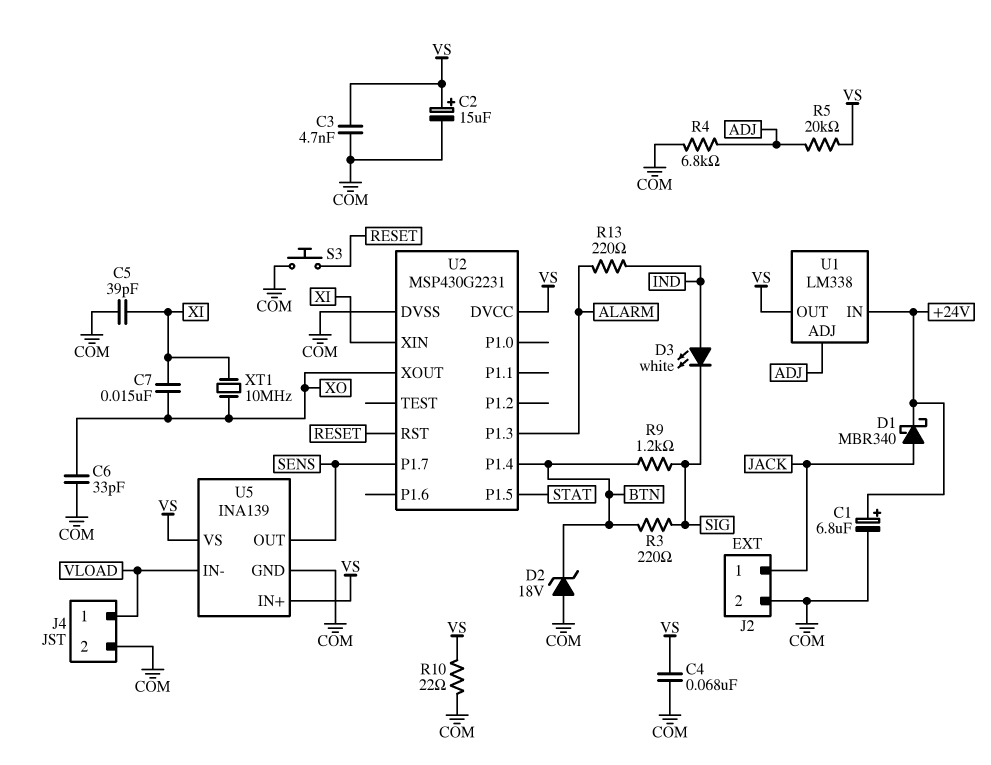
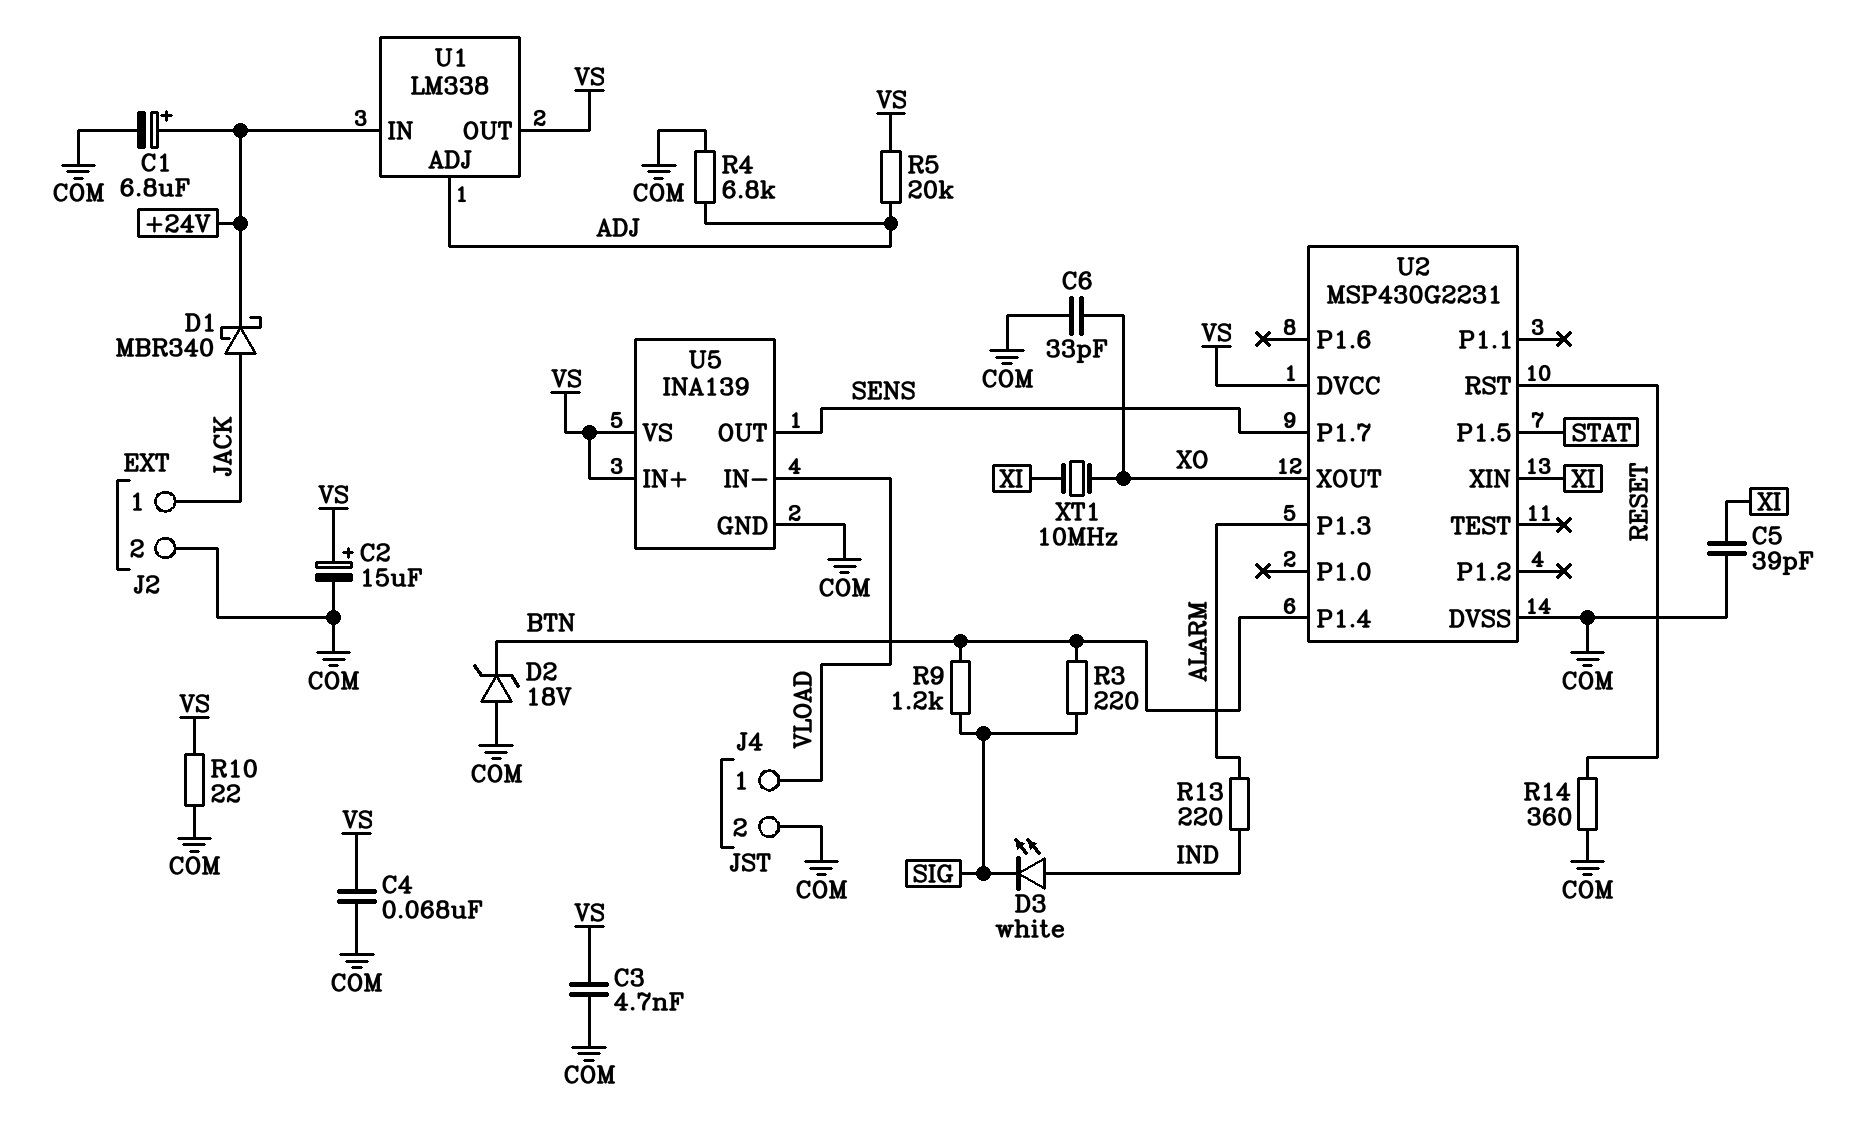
C7: 15nF (XI, XO) -> none
R14: none -> 360 (COM, RESET)
S3: button (COM, RESET) -> none

